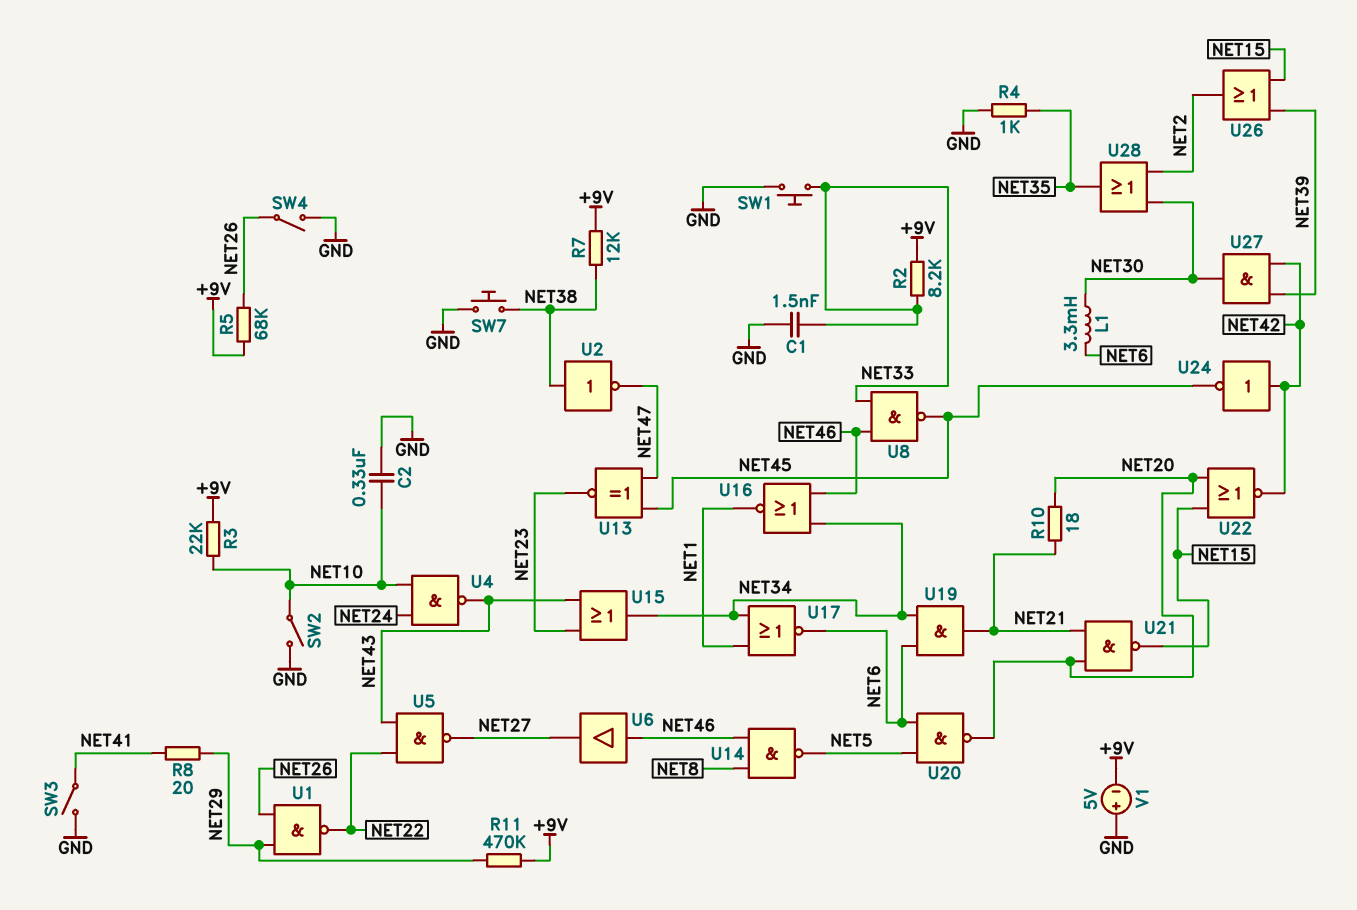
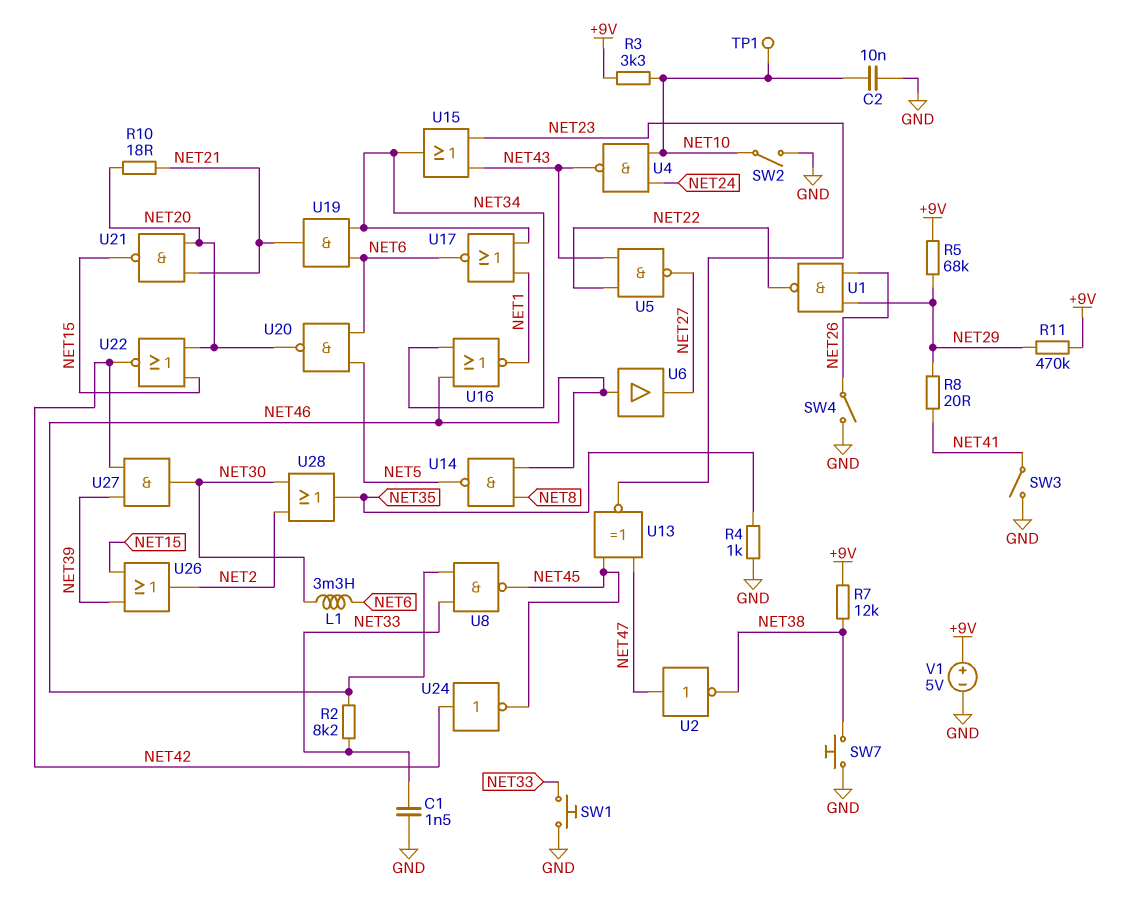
C2: 330nF (GND, NET10) -> 10nF (GND, NET10)
R2: 8.2k (+9V, NET33) -> 8.2k (NET33, NET46)
R3: 22k (+9V, NET10) -> 3.3k (+9V, NET10)
R5: 68k (+9V, NET26) -> 68k (+9V, NET29)
TP1: none -> test point (NET10)
U2: NOT (in NET38, out NET47) -> NOT (in NET47, out NET38)
V1: 5V (plus GND, minus +9V) -> 5V (plus +9V, minus GND)

